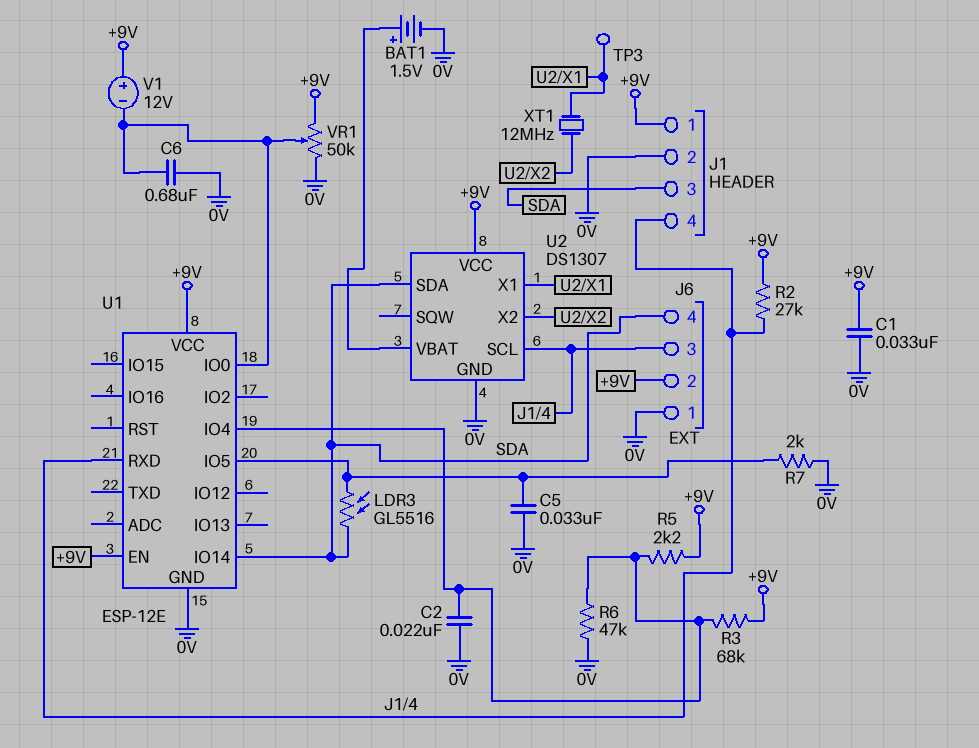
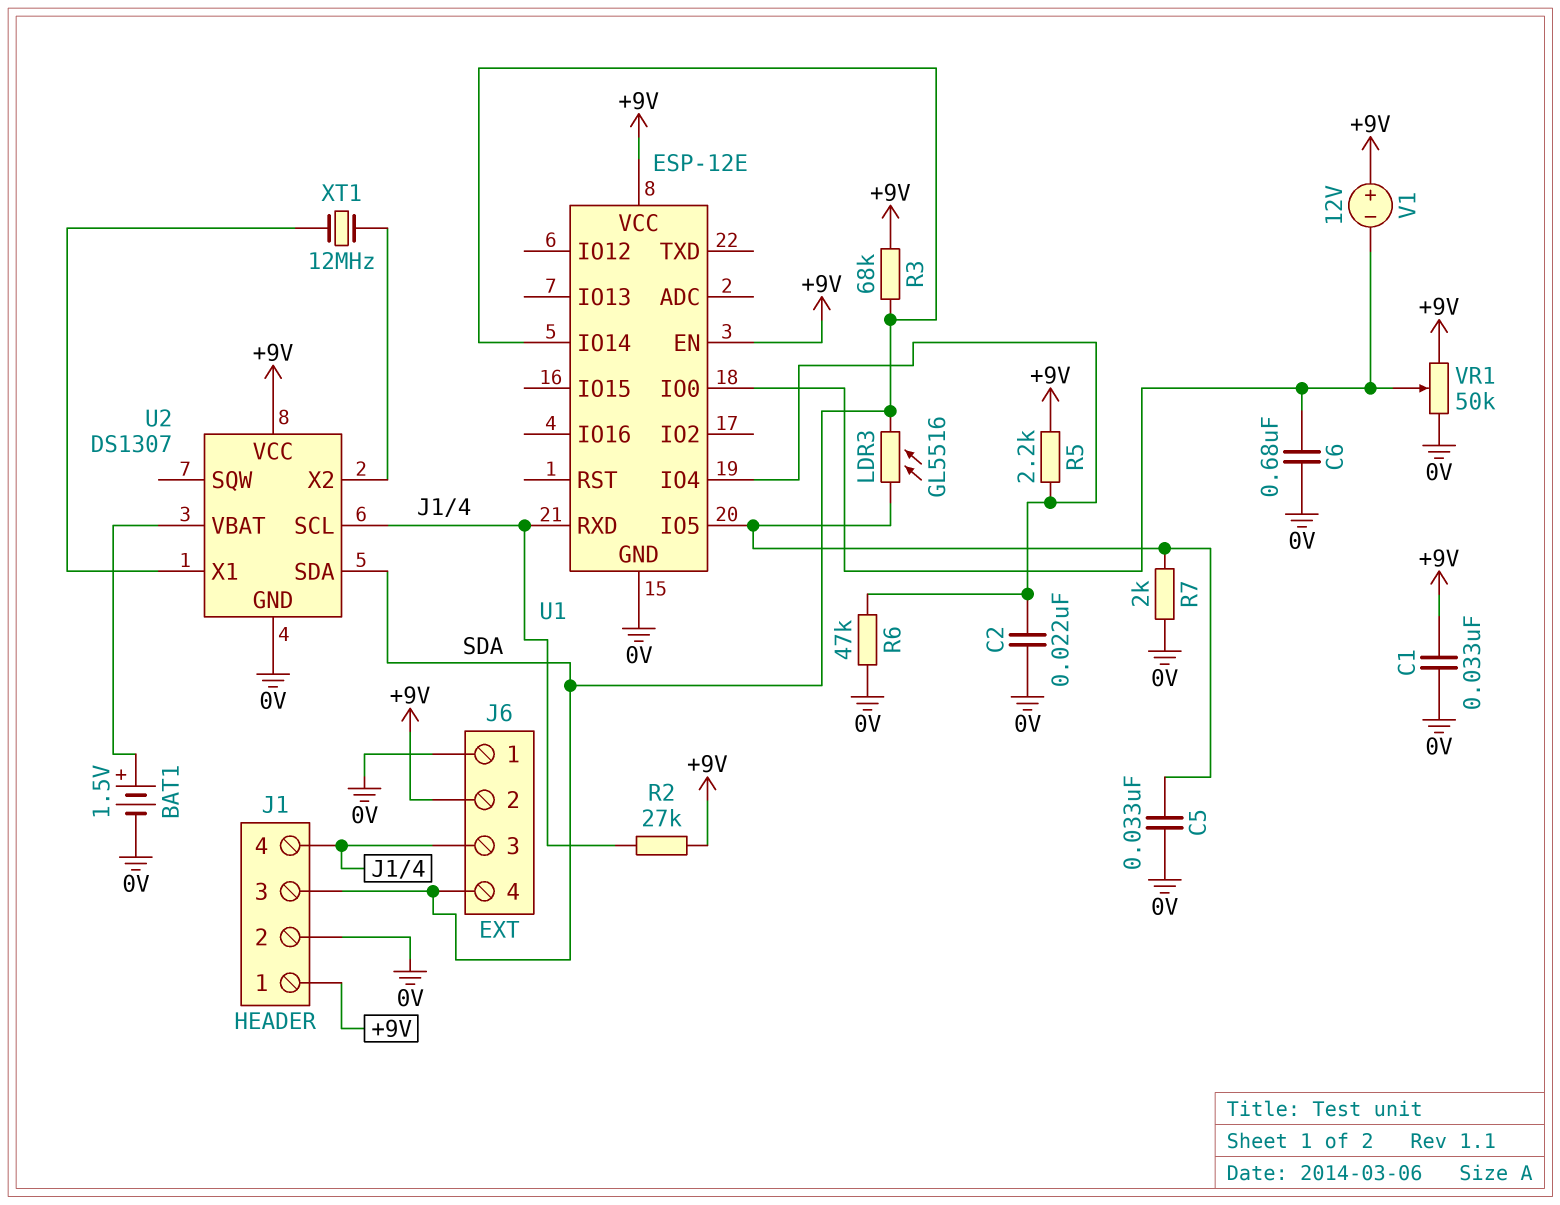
R3: 68k (+9V, U1/IO4) -> 68k (+9V, SDA)
TP3: test point (U2/X1) -> none

